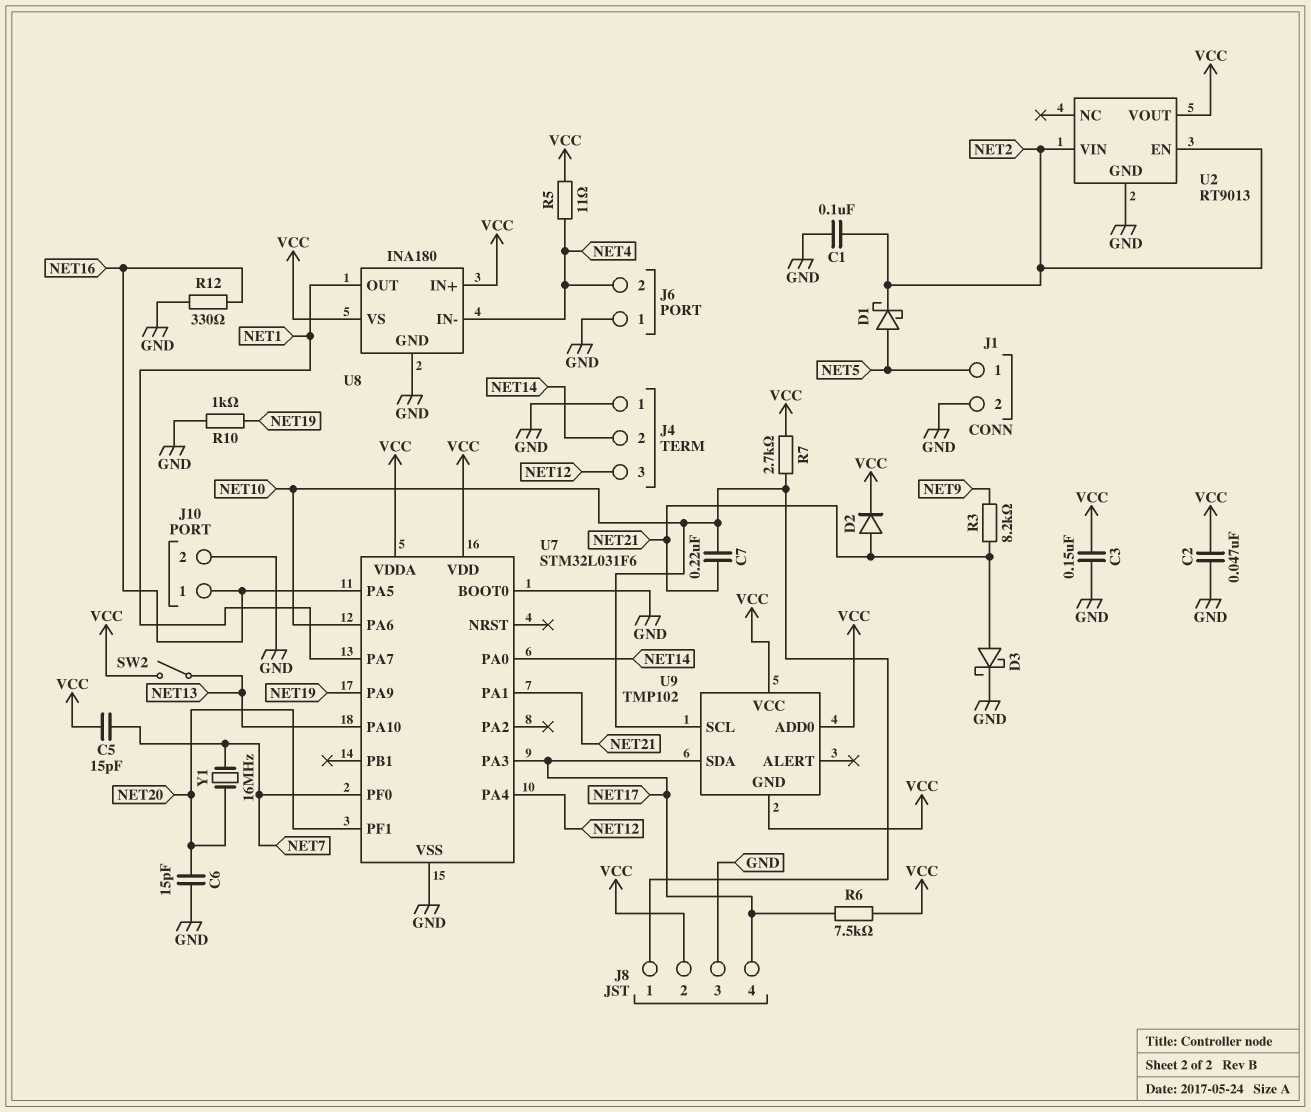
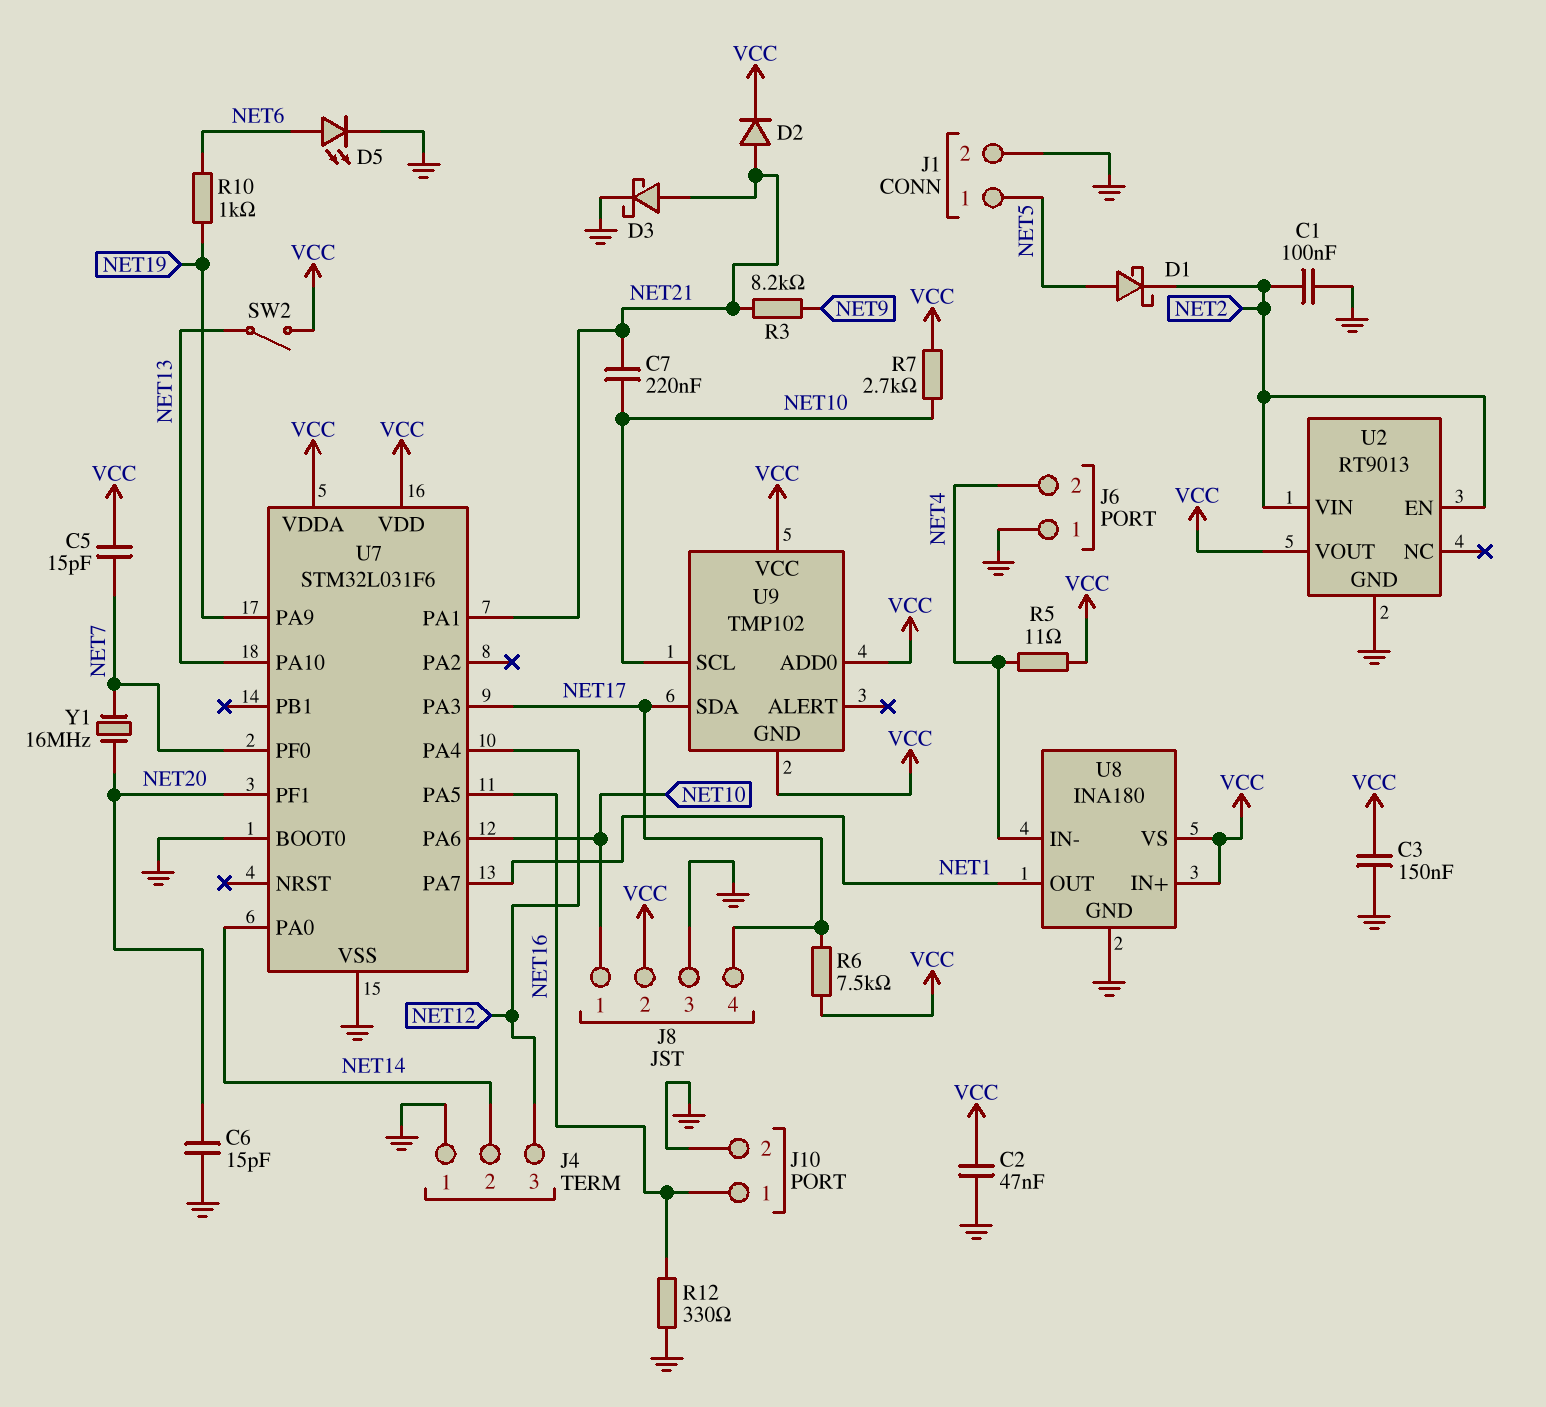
D5: none -> LED (A NET6, K GND)
R10: 1k (GND, NET19) -> 1k (NET6, NET19)

